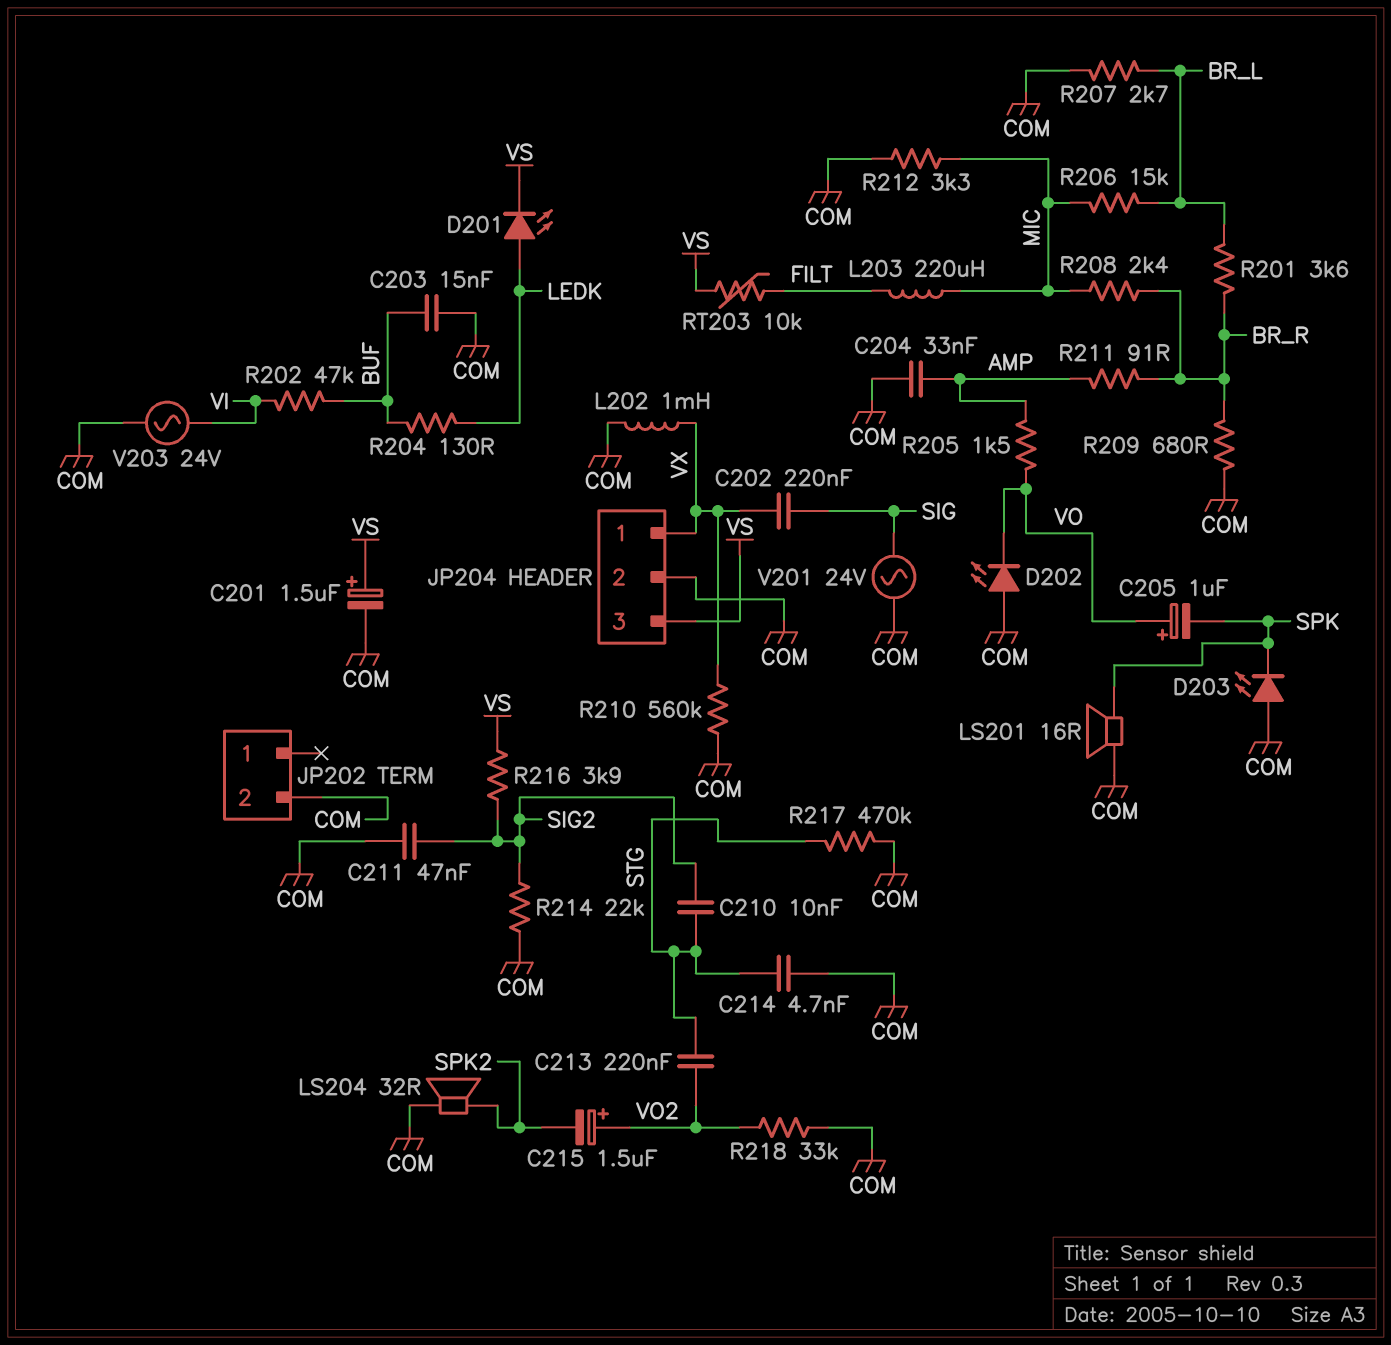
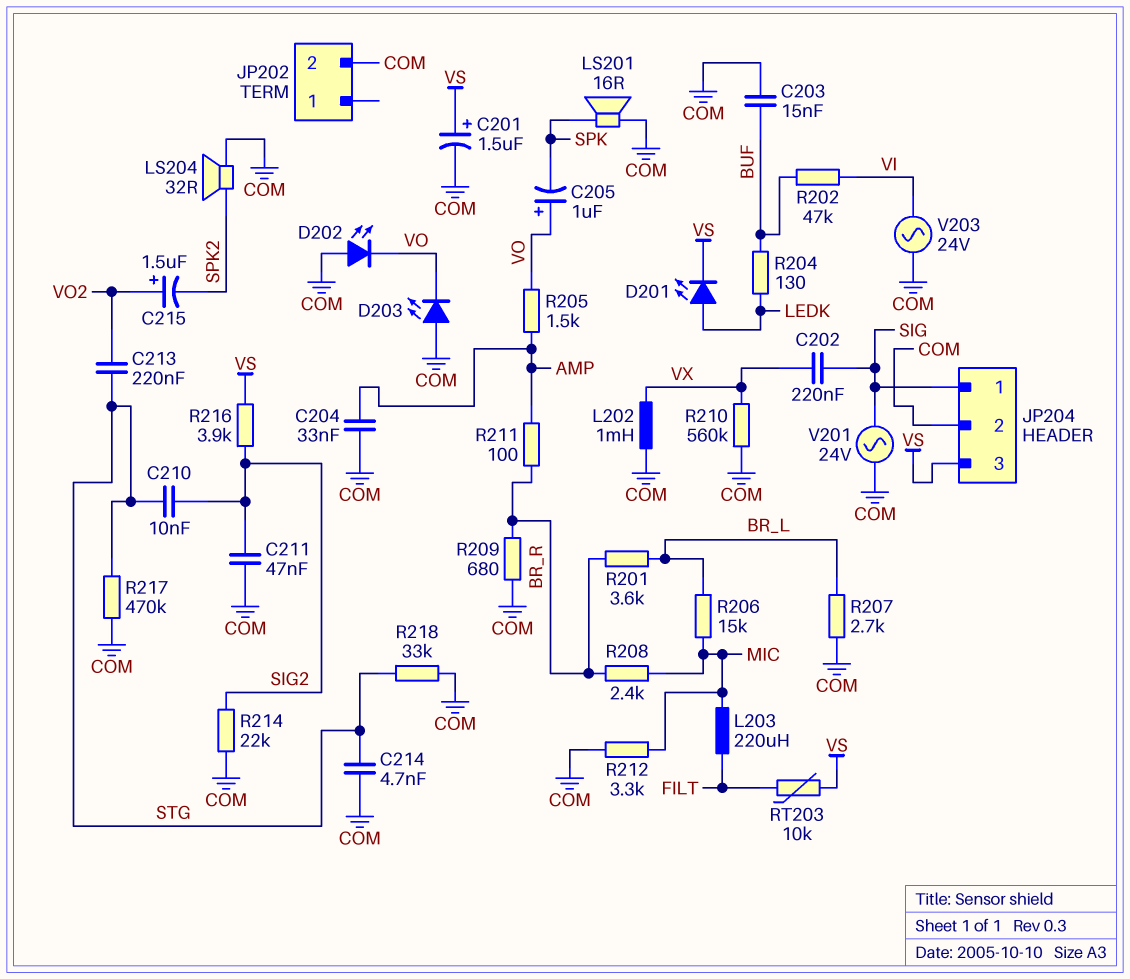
D203: LED (A COM, K SPK) -> LED (A COM, K VO)
JP204 pin 1: VX -> SIG
R211: 91 (AMP, BR_R) -> 100 (AMP, BR_R)
R218: 33k (COM, VO2) -> 33k (COM, STG)

